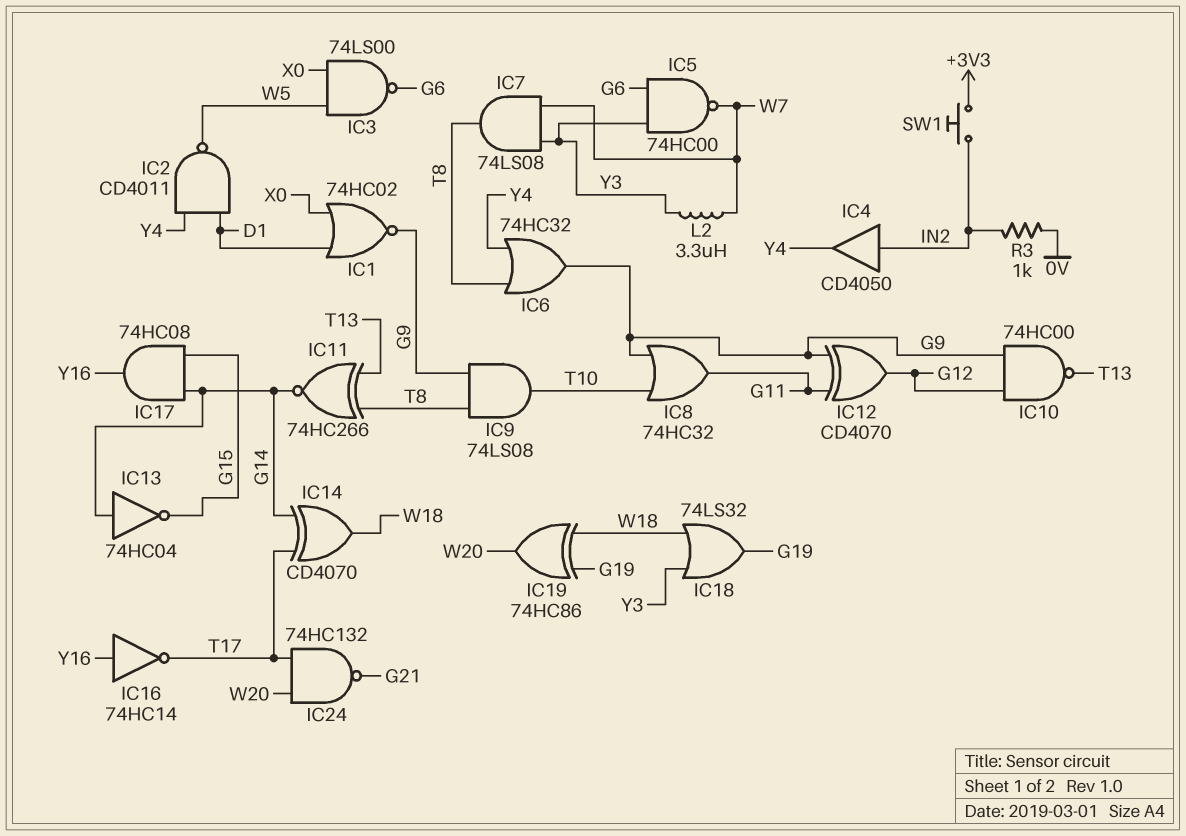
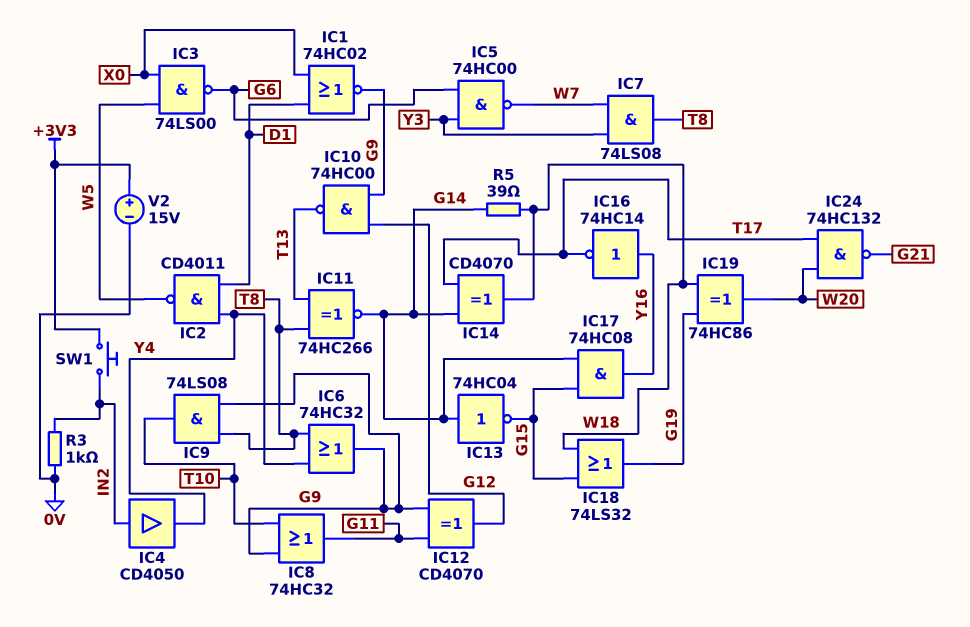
IC18: OR 74LS32 (in W18, in Y3, out G19) -> OR 74LS32 (in G15, in W18, out G19)
L2: 3.3uH (W7, Y3) -> none
R5: none -> 39 (G14, W18)
V2: none -> 15V (plus +3V3, minus 0V)

